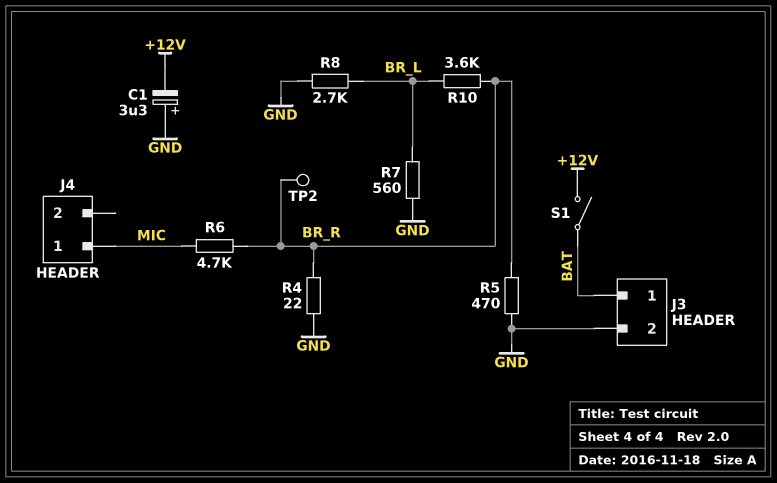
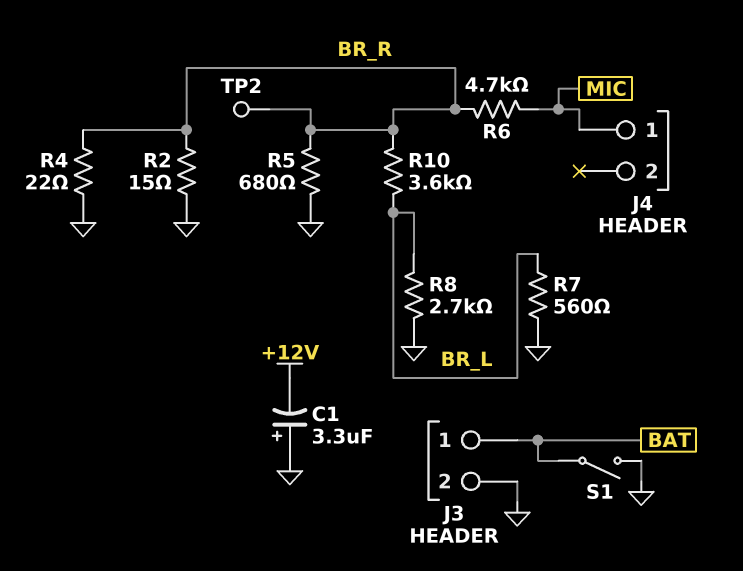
R2: none -> 15 (BR_R, GND)
R5: 470 (BR_R, GND) -> 680 (BR_R, GND)
S1: switch (+12V, BAT) -> switch (BAT, GND)

